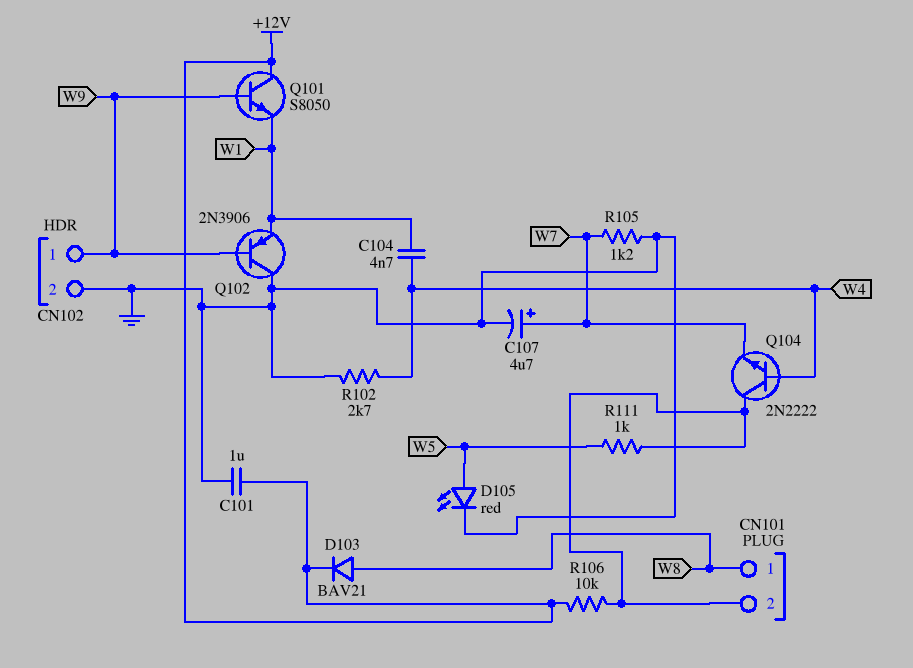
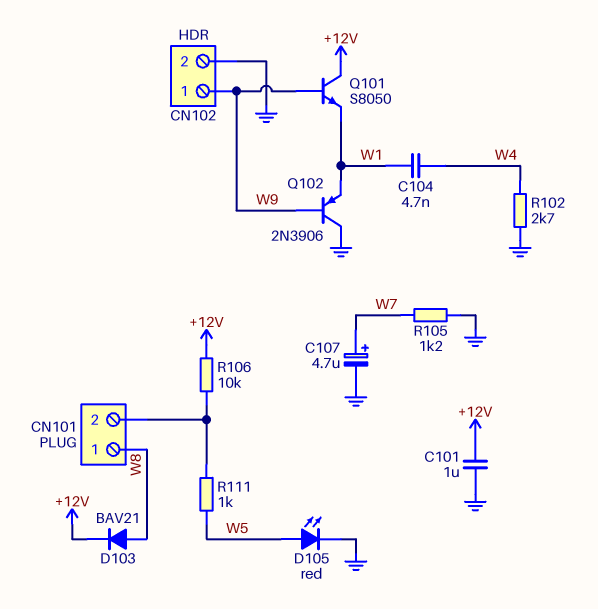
Q104: NPN 2N2222 (B W4, C CN101/2, E W7) -> none

